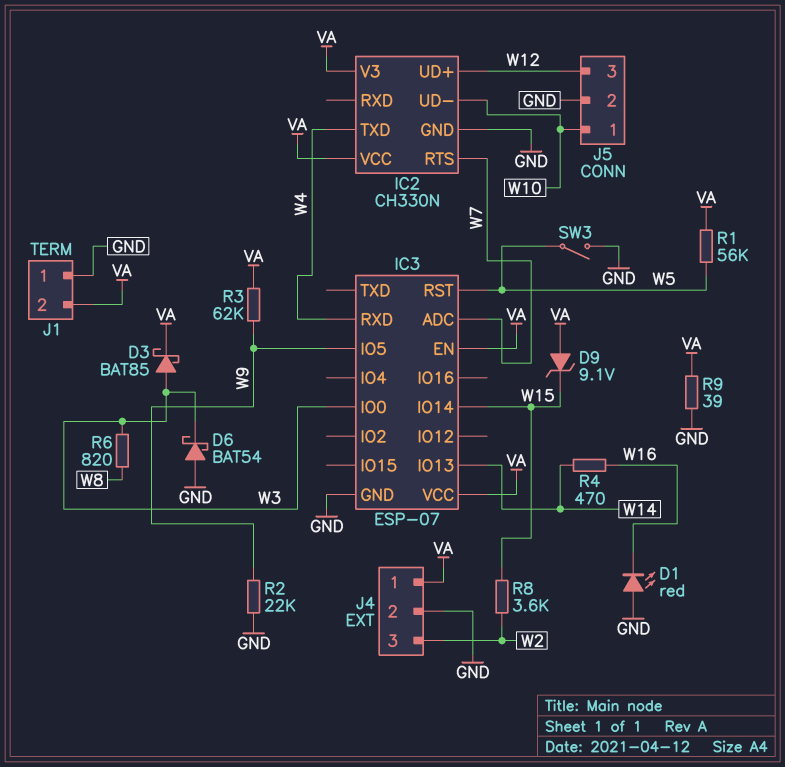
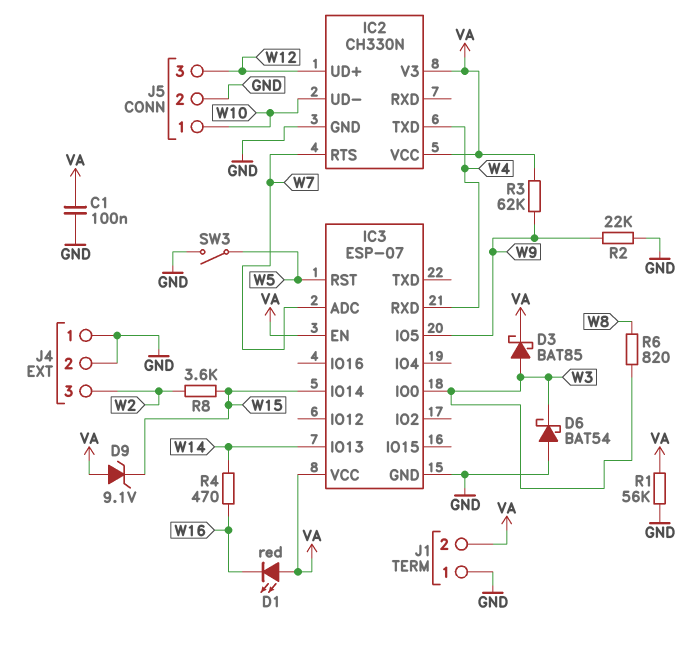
C1: none -> 100nF (GND, VA)
D1: LED red (A GND, K W16) -> LED red (A VA, K W16)
J4 pin 1: VA -> GND
R1: 56k (VA, W5) -> 56k (GND, VA)
R9: 39 (GND, VA) -> none

